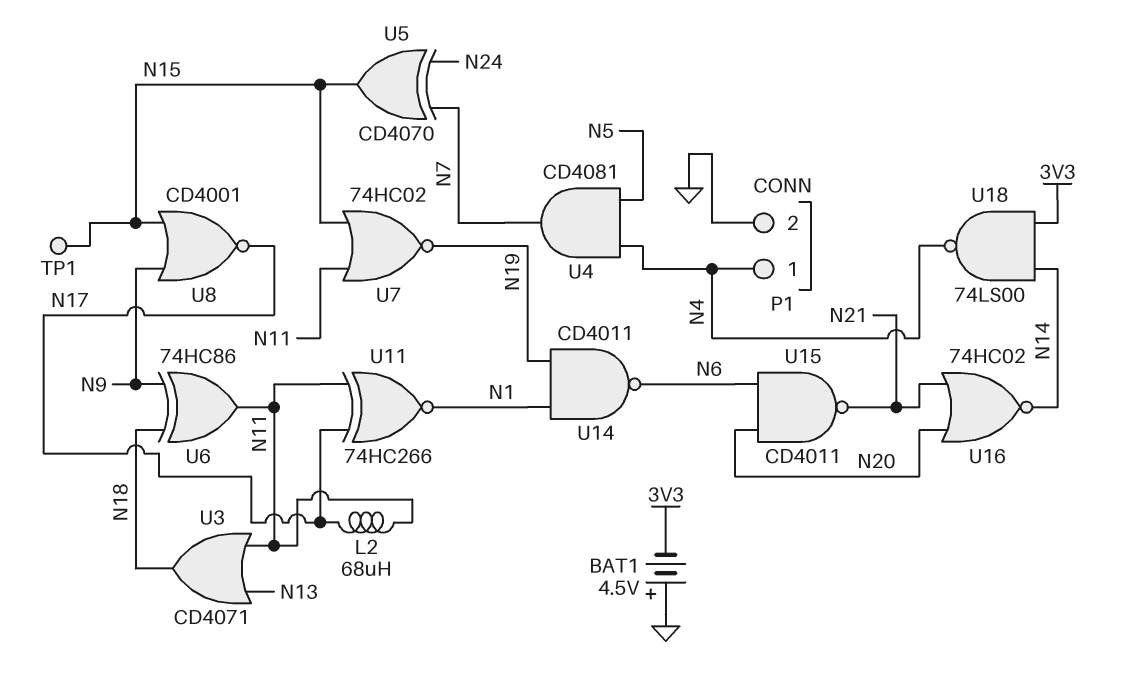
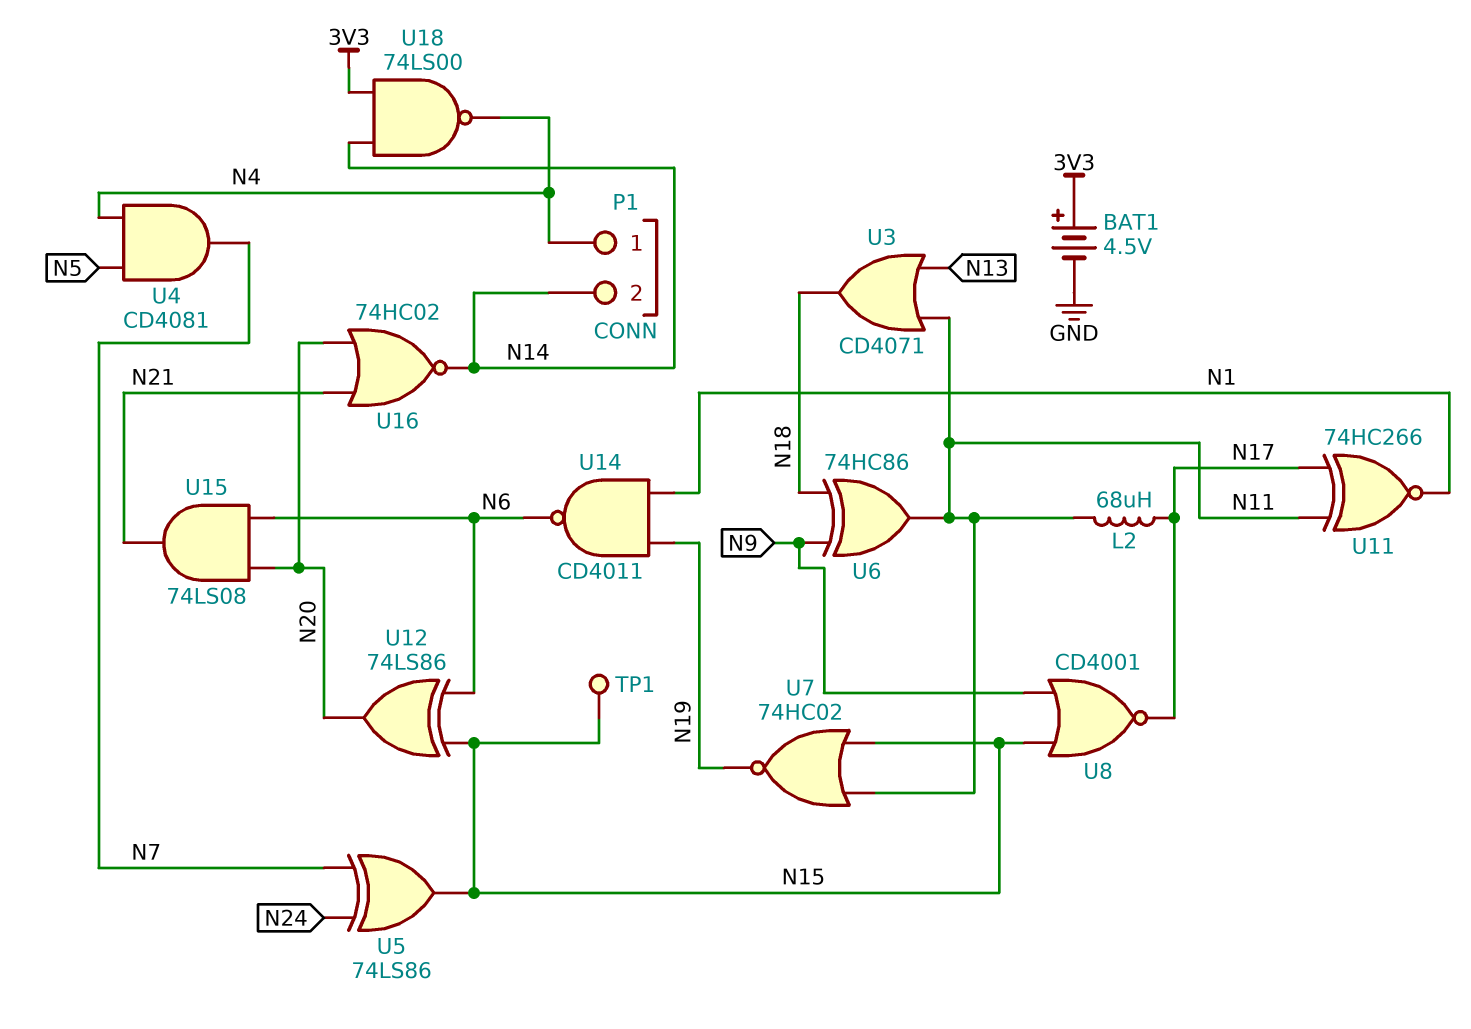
BAT1: 4.5V (plus GND, minus 3V3) -> 4.5V (plus 3V3, minus GND)
P1 pin 2: GND -> N14
U5: XOR CD4070 (in N7, in N24, out N15) -> XOR 74LS86 (in N7, in N24, out N15)
U12: none -> XOR 74LS86 (in N6, in N15, out N20)
U15: NAND CD4011 (in N6, in N20, out N21) -> AND 74LS08 (in N6, in N20, out N21)

